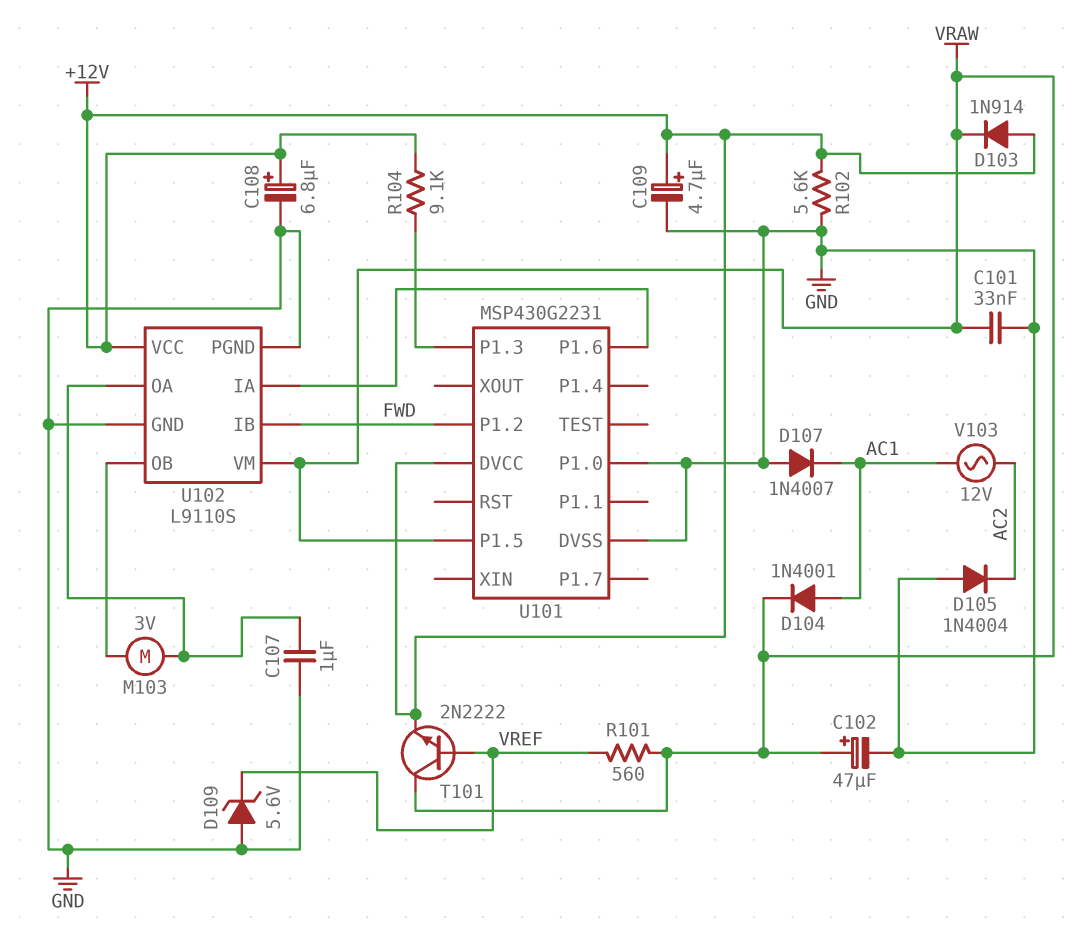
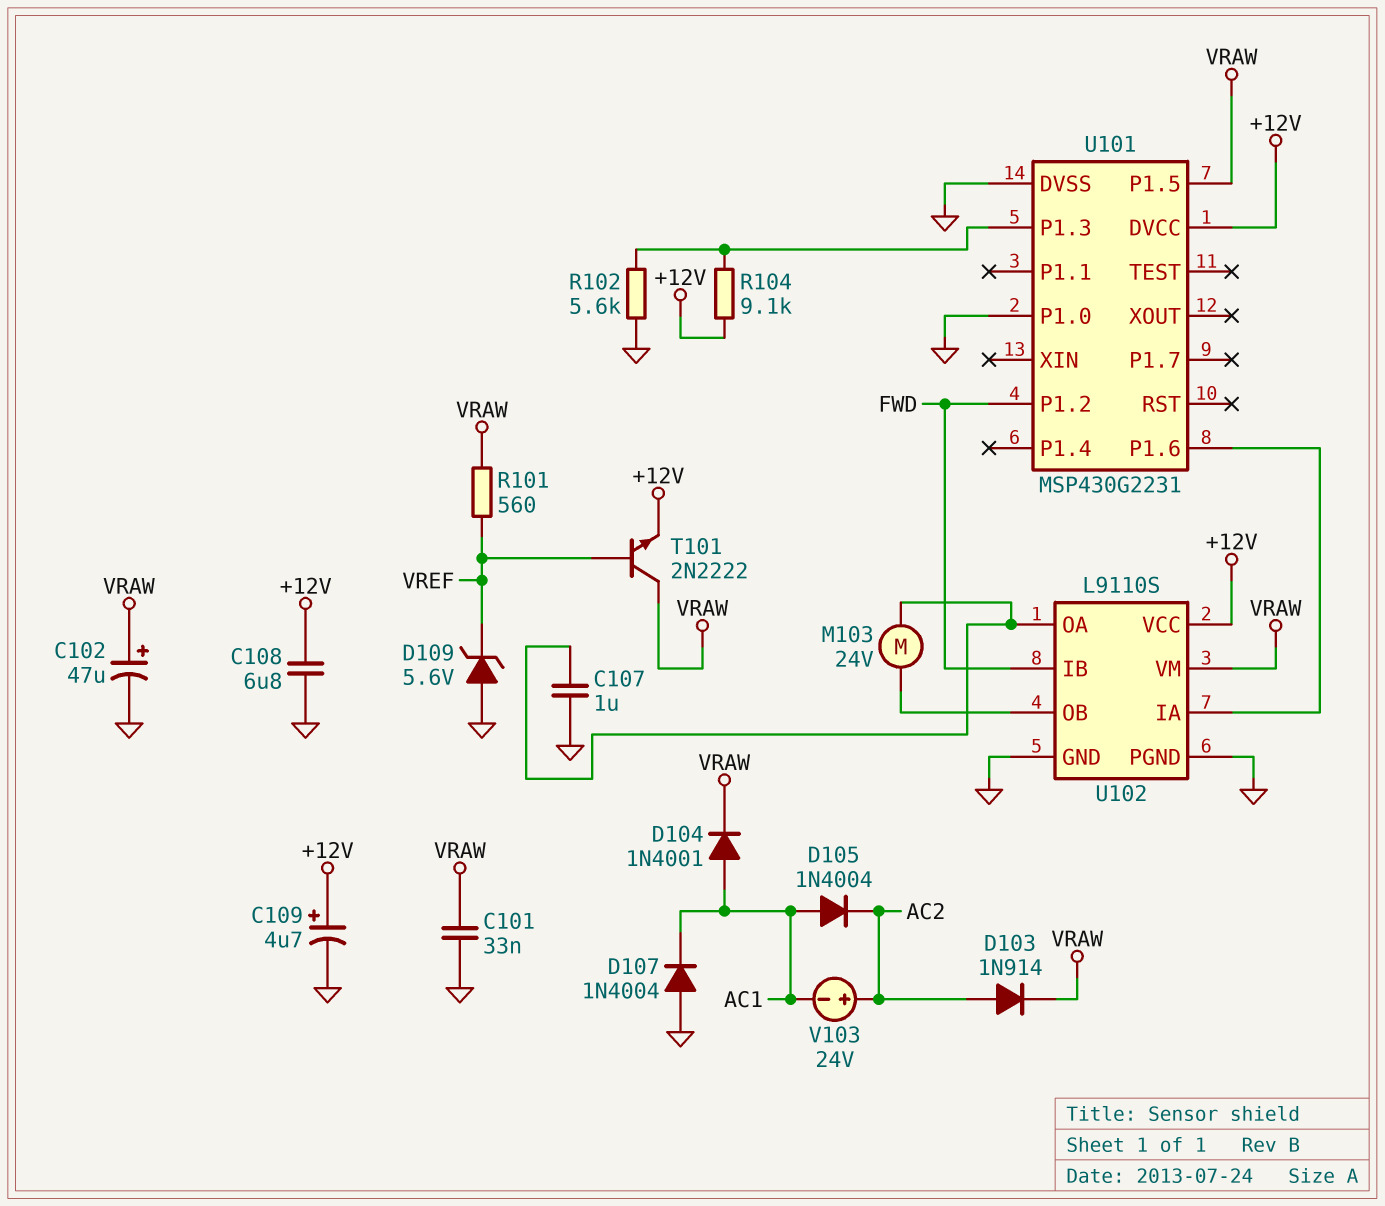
C108: 6.8uF (plus +12V, minus GND) -> 6.8uF (+12V, GND)
D103: diode 1N914 (A +12V, K VRAW) -> diode 1N914 (A AC2, K VRAW)
D105: diode 1N4004 (A GND, K AC2) -> diode 1N4004 (A AC1, K AC2)
D107: diode 1N4007 (A GND, K AC1) -> diode 1N4004 (A GND, K AC1)
M103: motor 3V (U102/OA, U102/OB) -> motor 24V (U102/OA, U102/OB)
R102: 5.6k (+12V, GND) -> 5.6k (GND, U101/P1.3)
V103: AC 12V (AC1, AC2) -> 24V (plus AC2, minus AC1)

